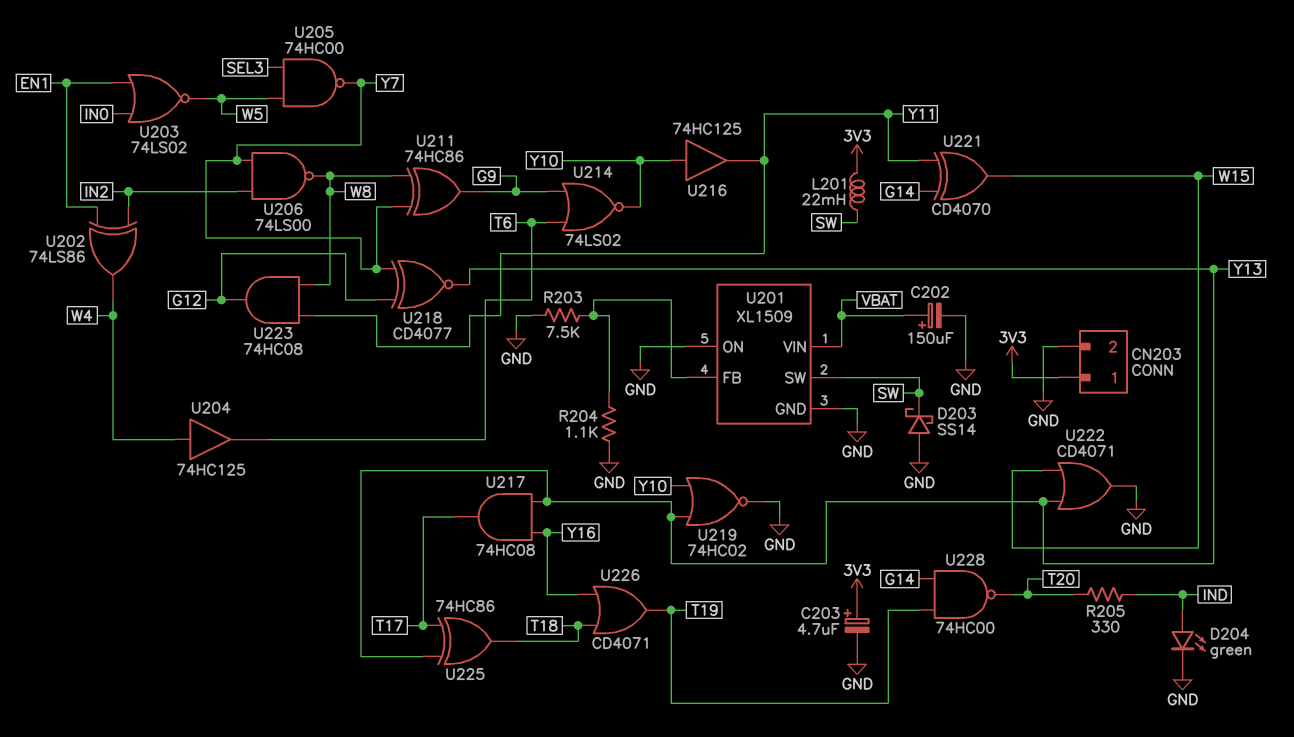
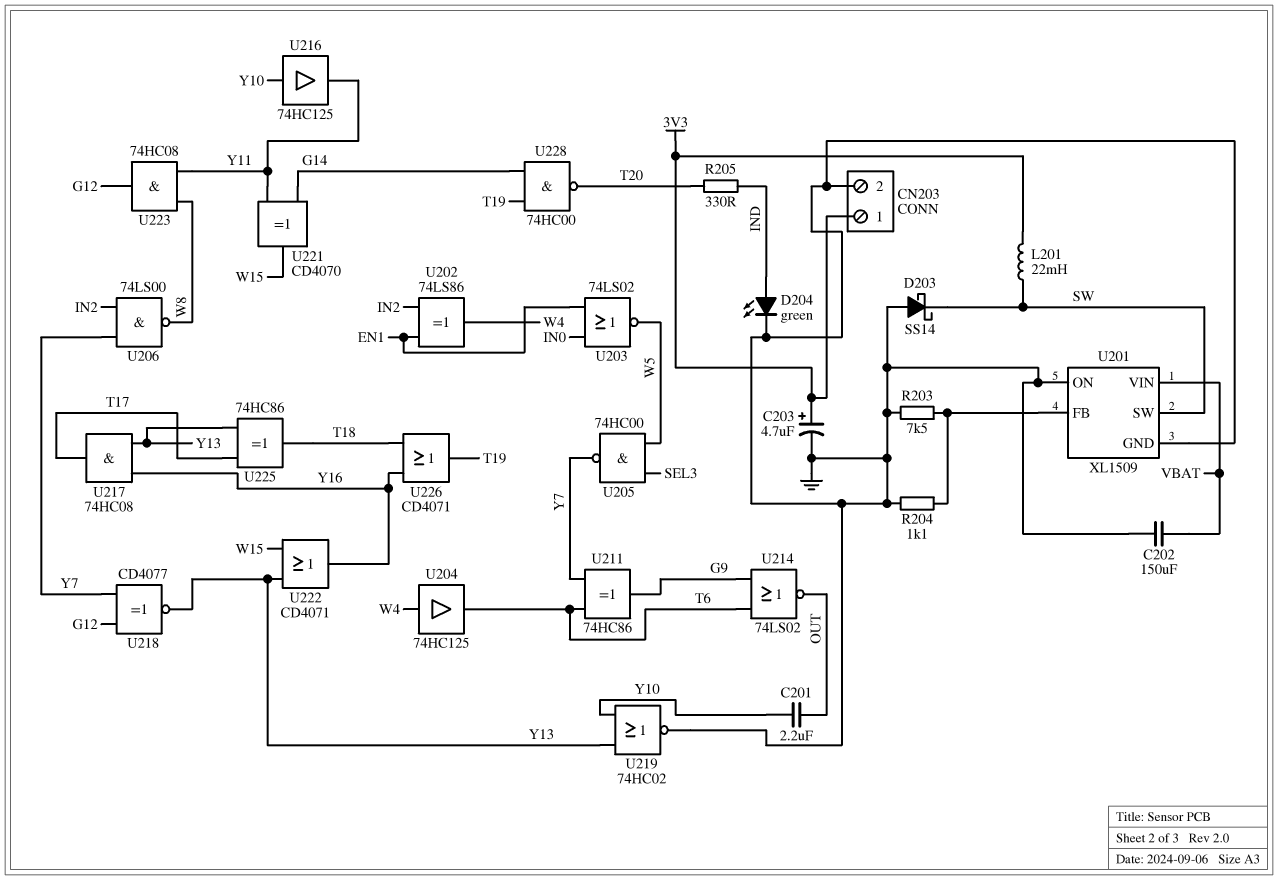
C201: none -> 2.2uF (OUT, Y10)
C202: 150uF (plus VBAT, minus GND) -> 150uF (GND, VBAT)
U211: XOR 74HC86 (in W8, in Y7, out G9) -> XOR 74HC86 (in T6, in Y7, out G9)
U214: NOR 74LS02 (in G9, in T6, out Y10) -> NOR 74LS02 (in G9, in T6, out OUT)
U222: OR CD4071 (in W15, in Y13, out GND) -> OR CD4071 (in W15, in Y13, out Y16)

